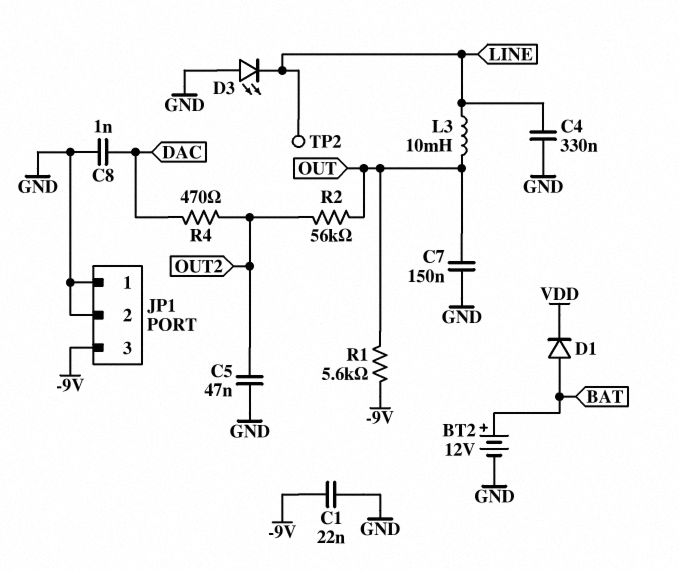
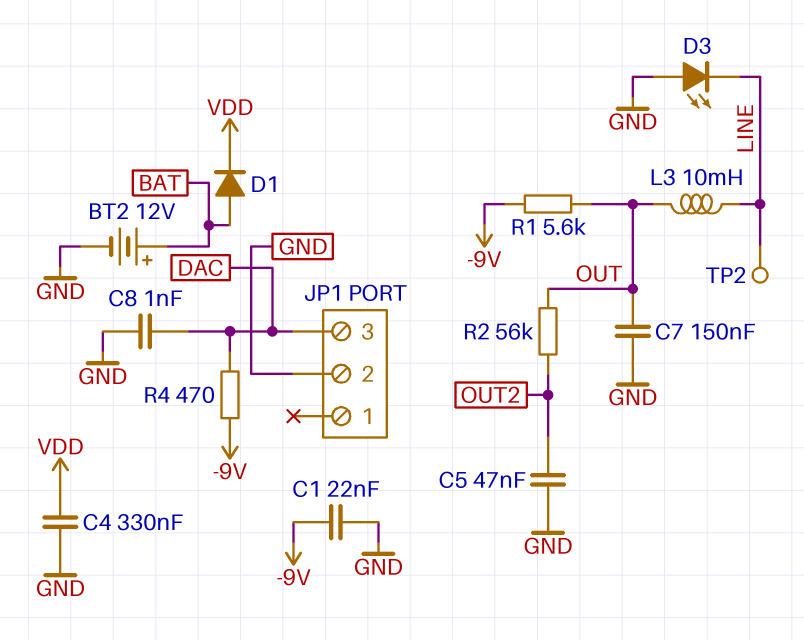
C4: 330nF (GND, LINE) -> 330nF (GND, VDD)
JP1 pin 1: GND -> none
JP1 pin 3: -9V -> DAC
R4: 470 (DAC, OUT2) -> 470 (-9V, DAC)

